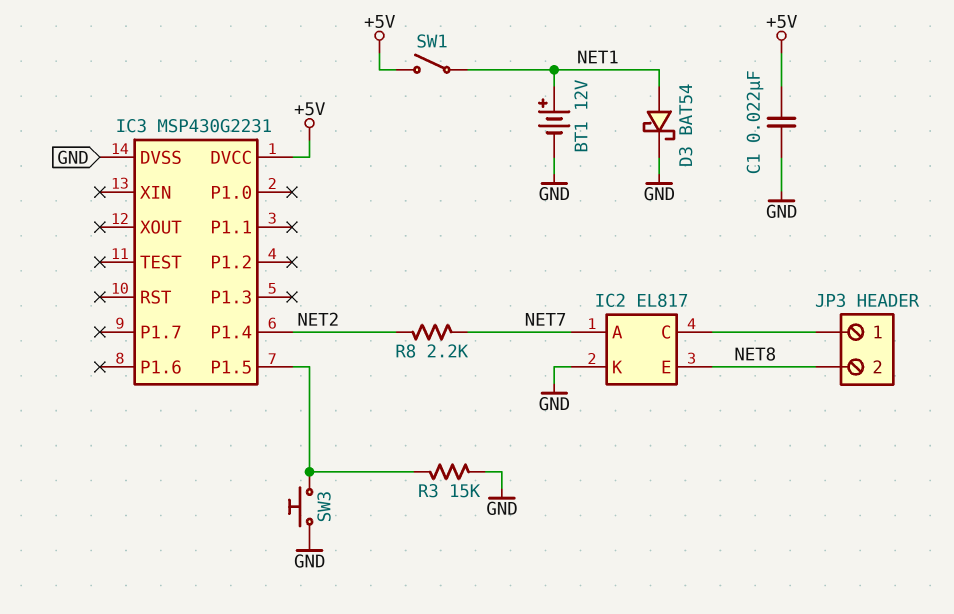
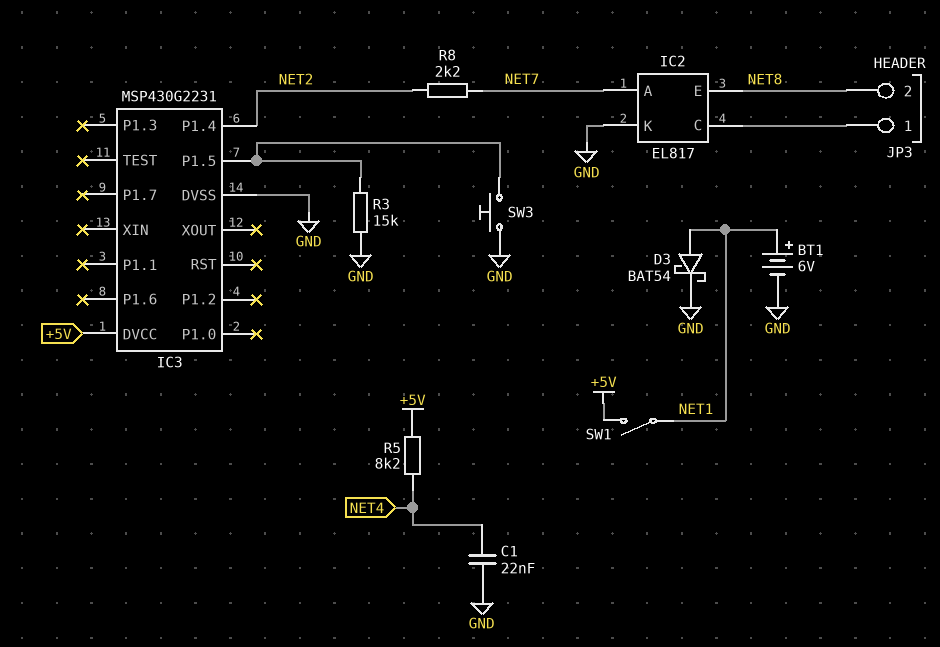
BT1: 12V (plus NET1, minus GND) -> 6V (plus NET1, minus GND)
C1: 22nF (+5V, GND) -> 22nF (GND, NET4)
R5: none -> 8.2k (+5V, NET4)

